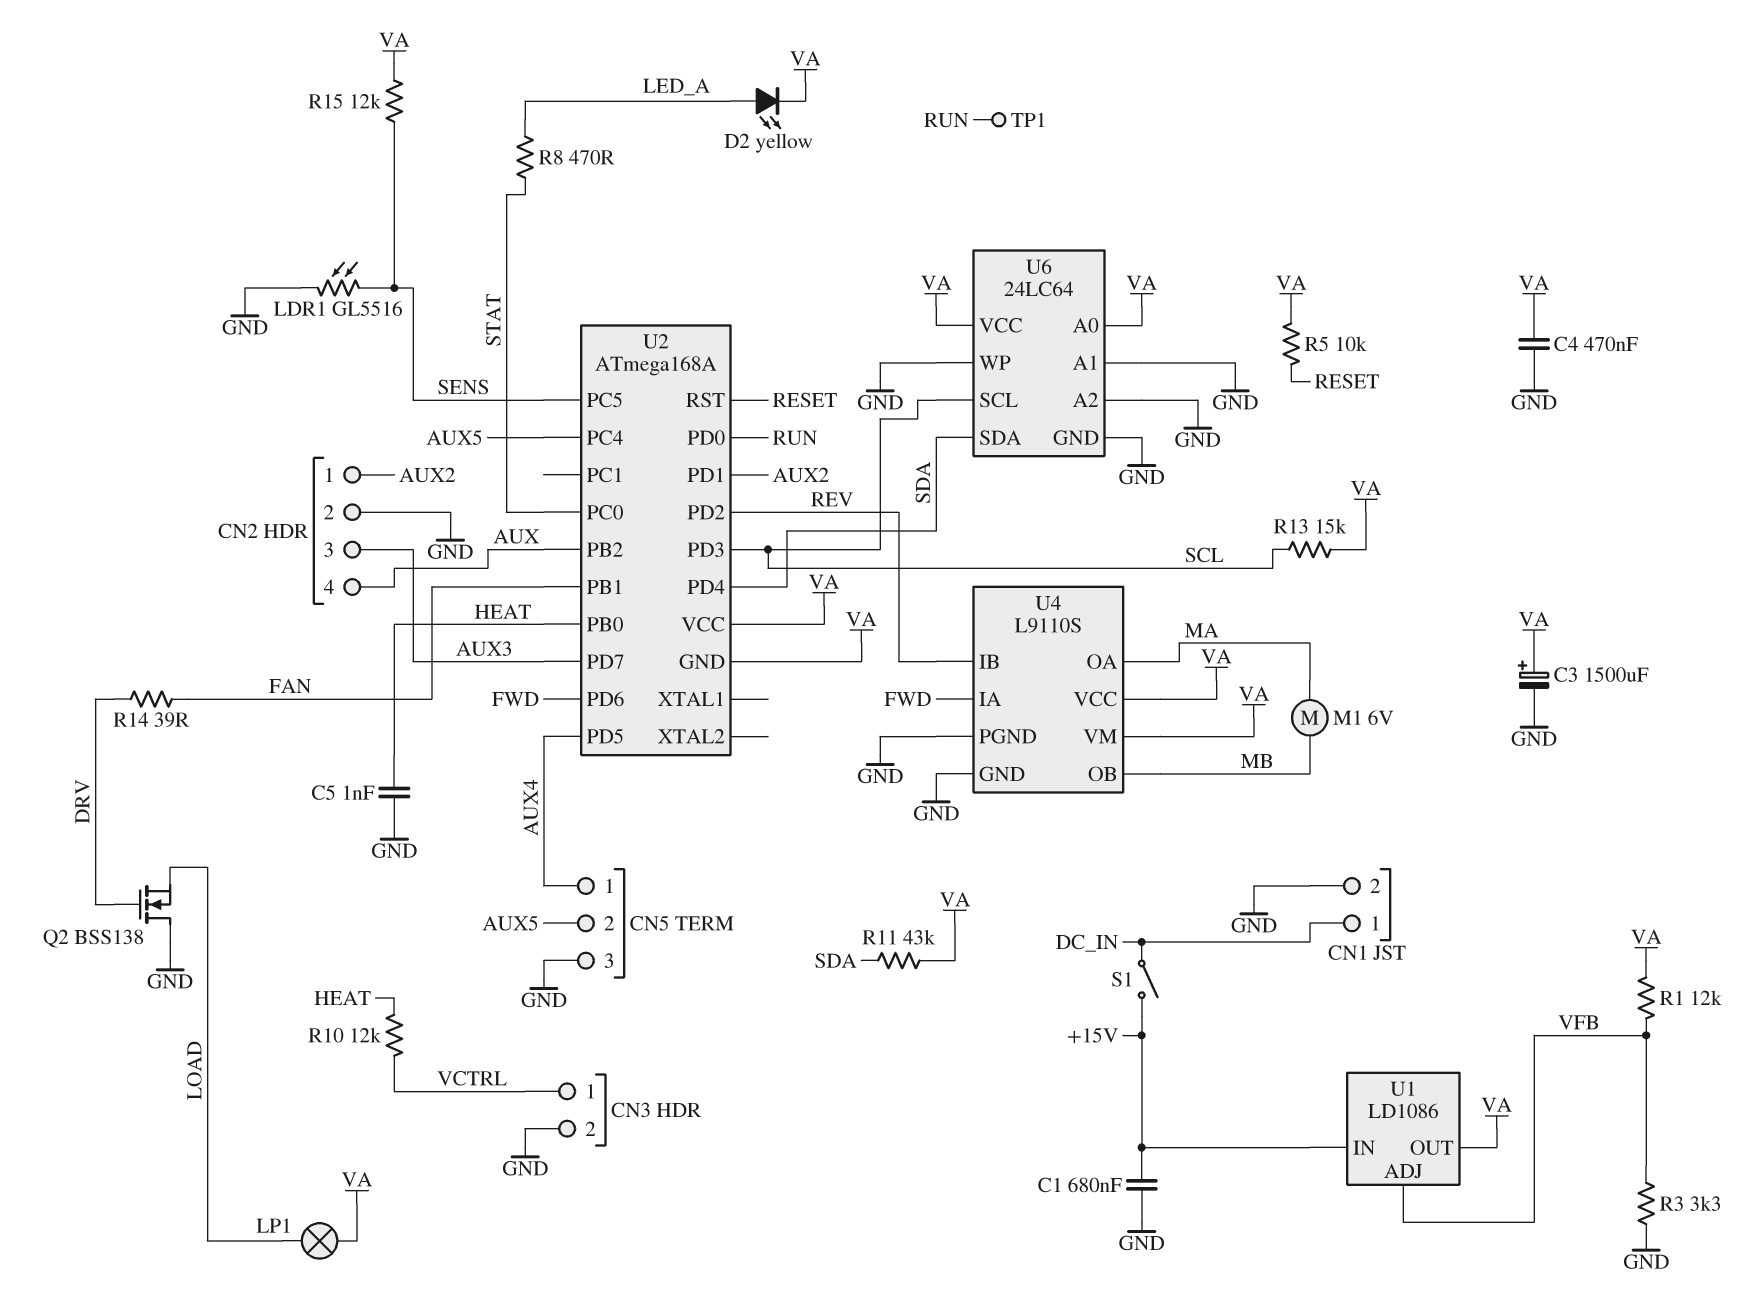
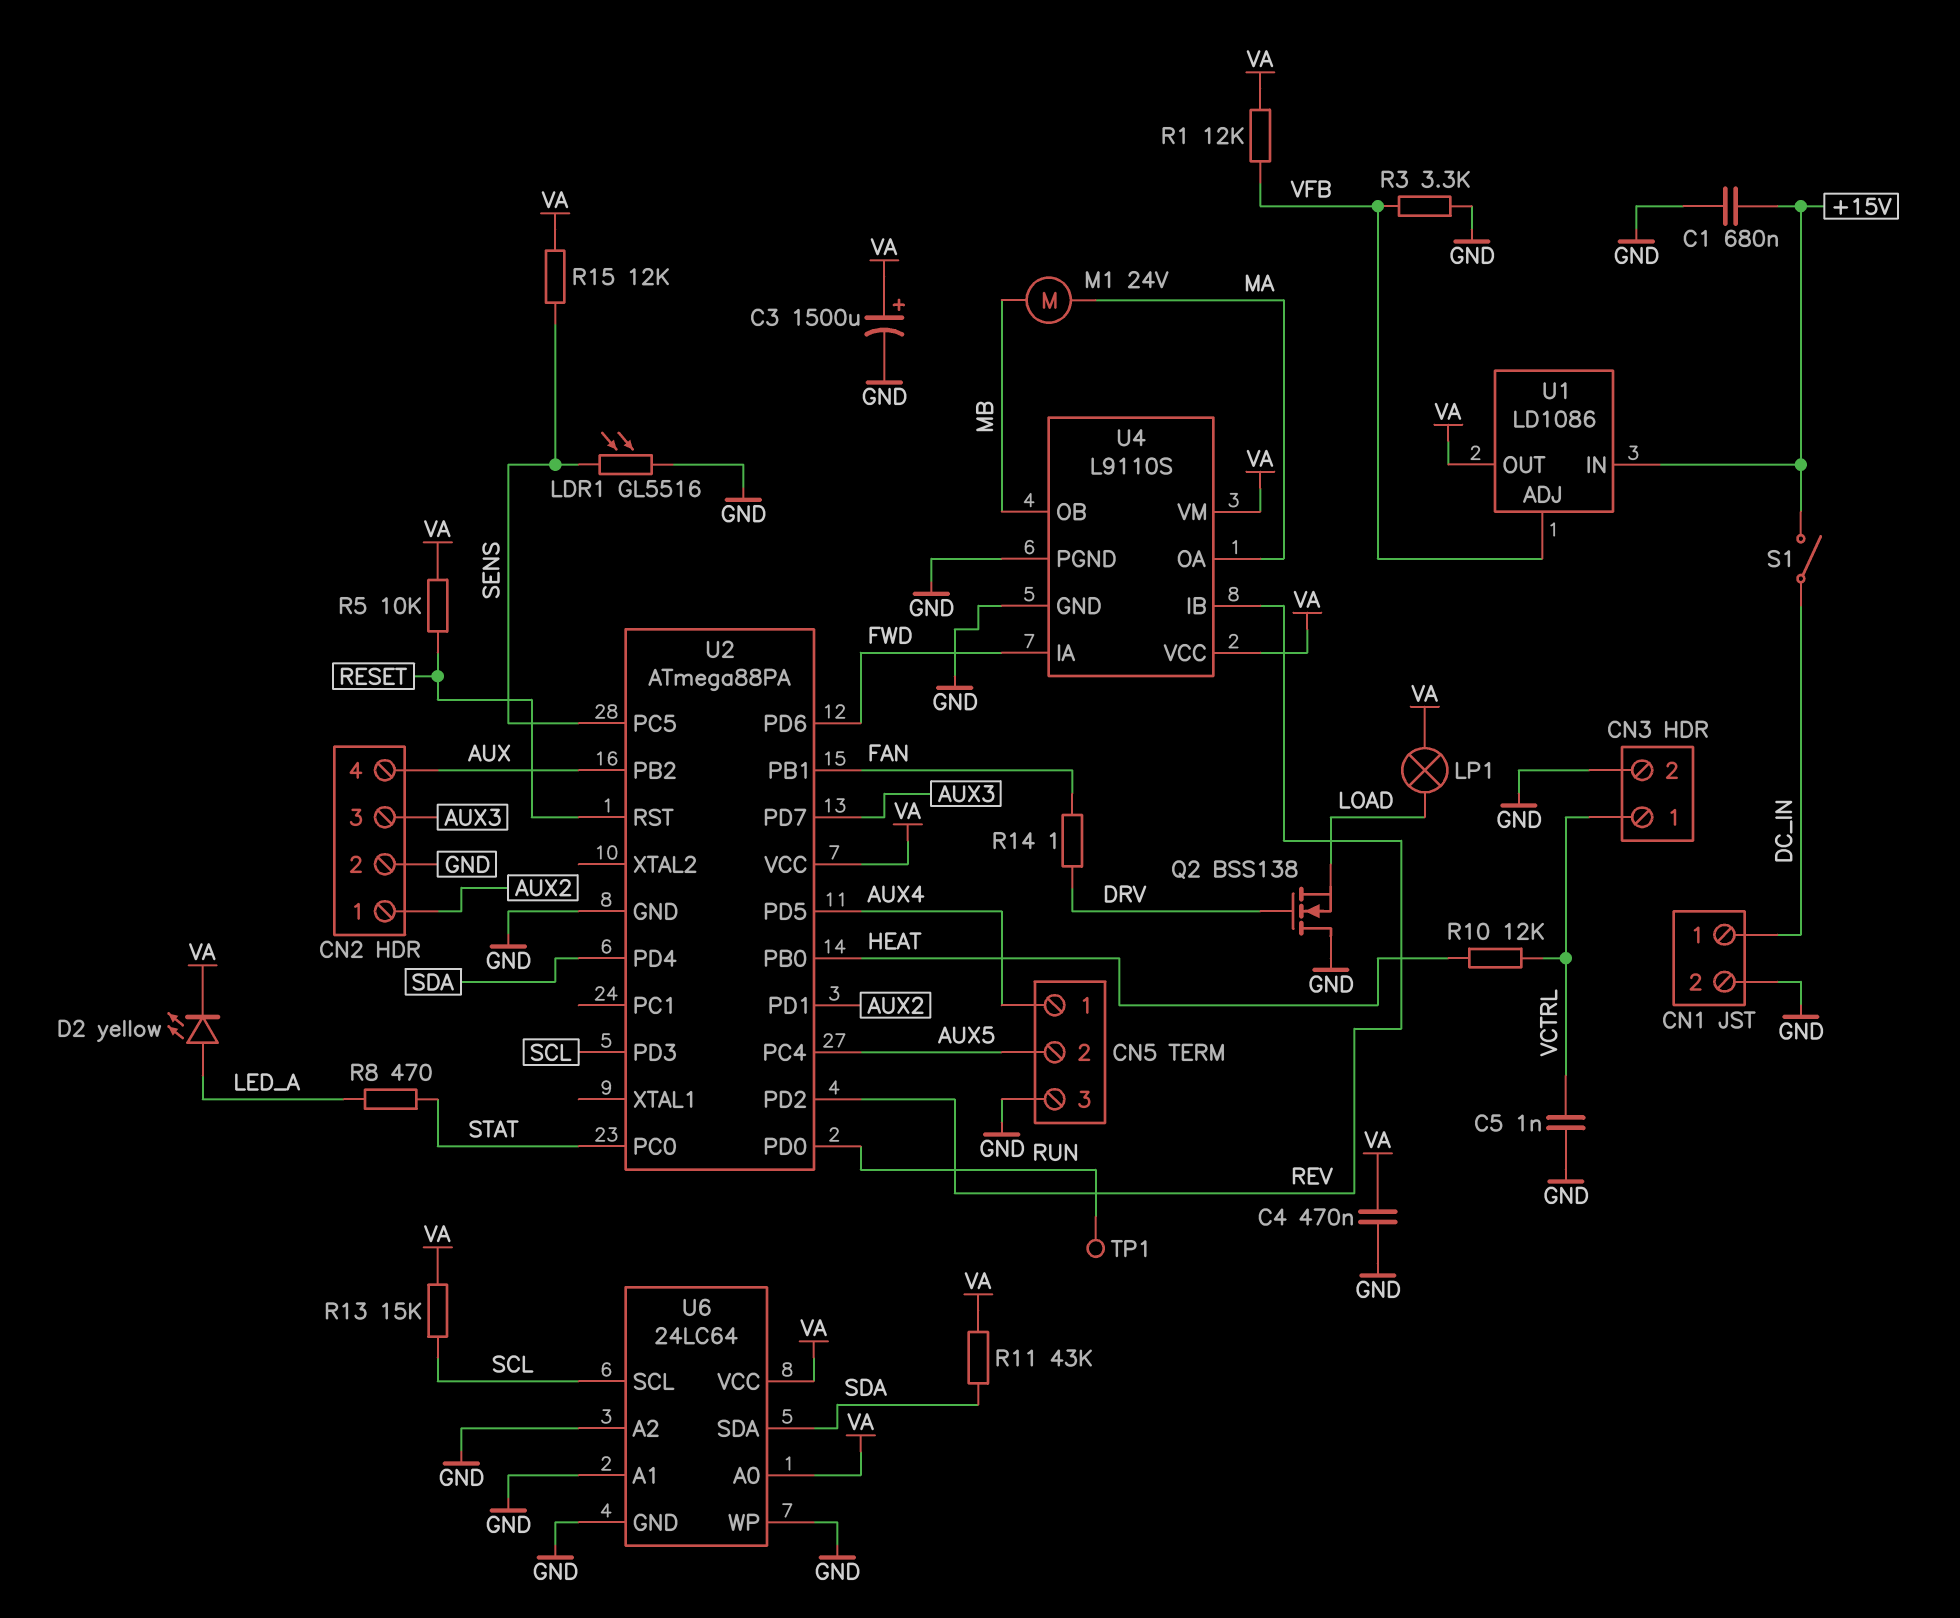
C5: 1nF (GND, HEAT) -> 1nF (GND, VCTRL)
M1: motor 6V (MA, MB) -> motor 24V (MA, MB)
R14: 39 (DRV, FAN) -> 1 (DRV, FAN)
U2: ATmega168A -> ATmega88PA
U2 pin GND: VA -> GND

